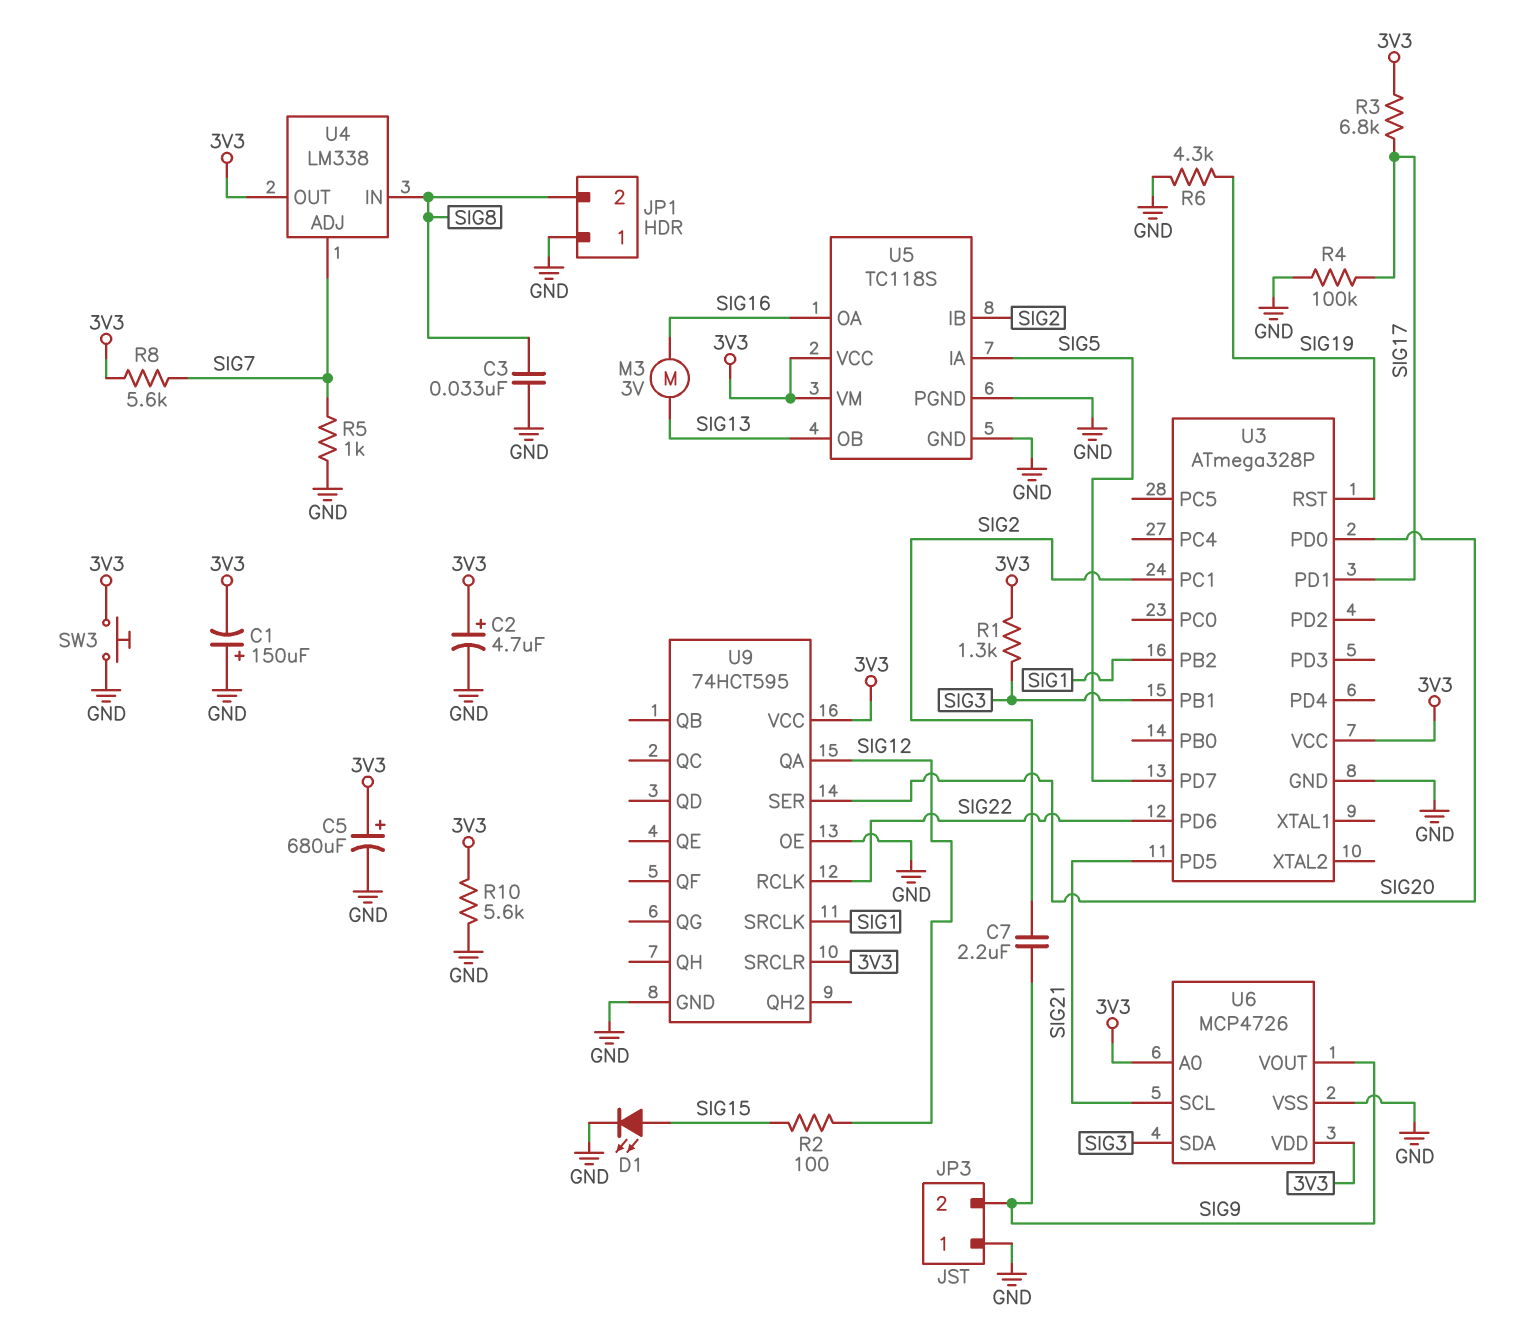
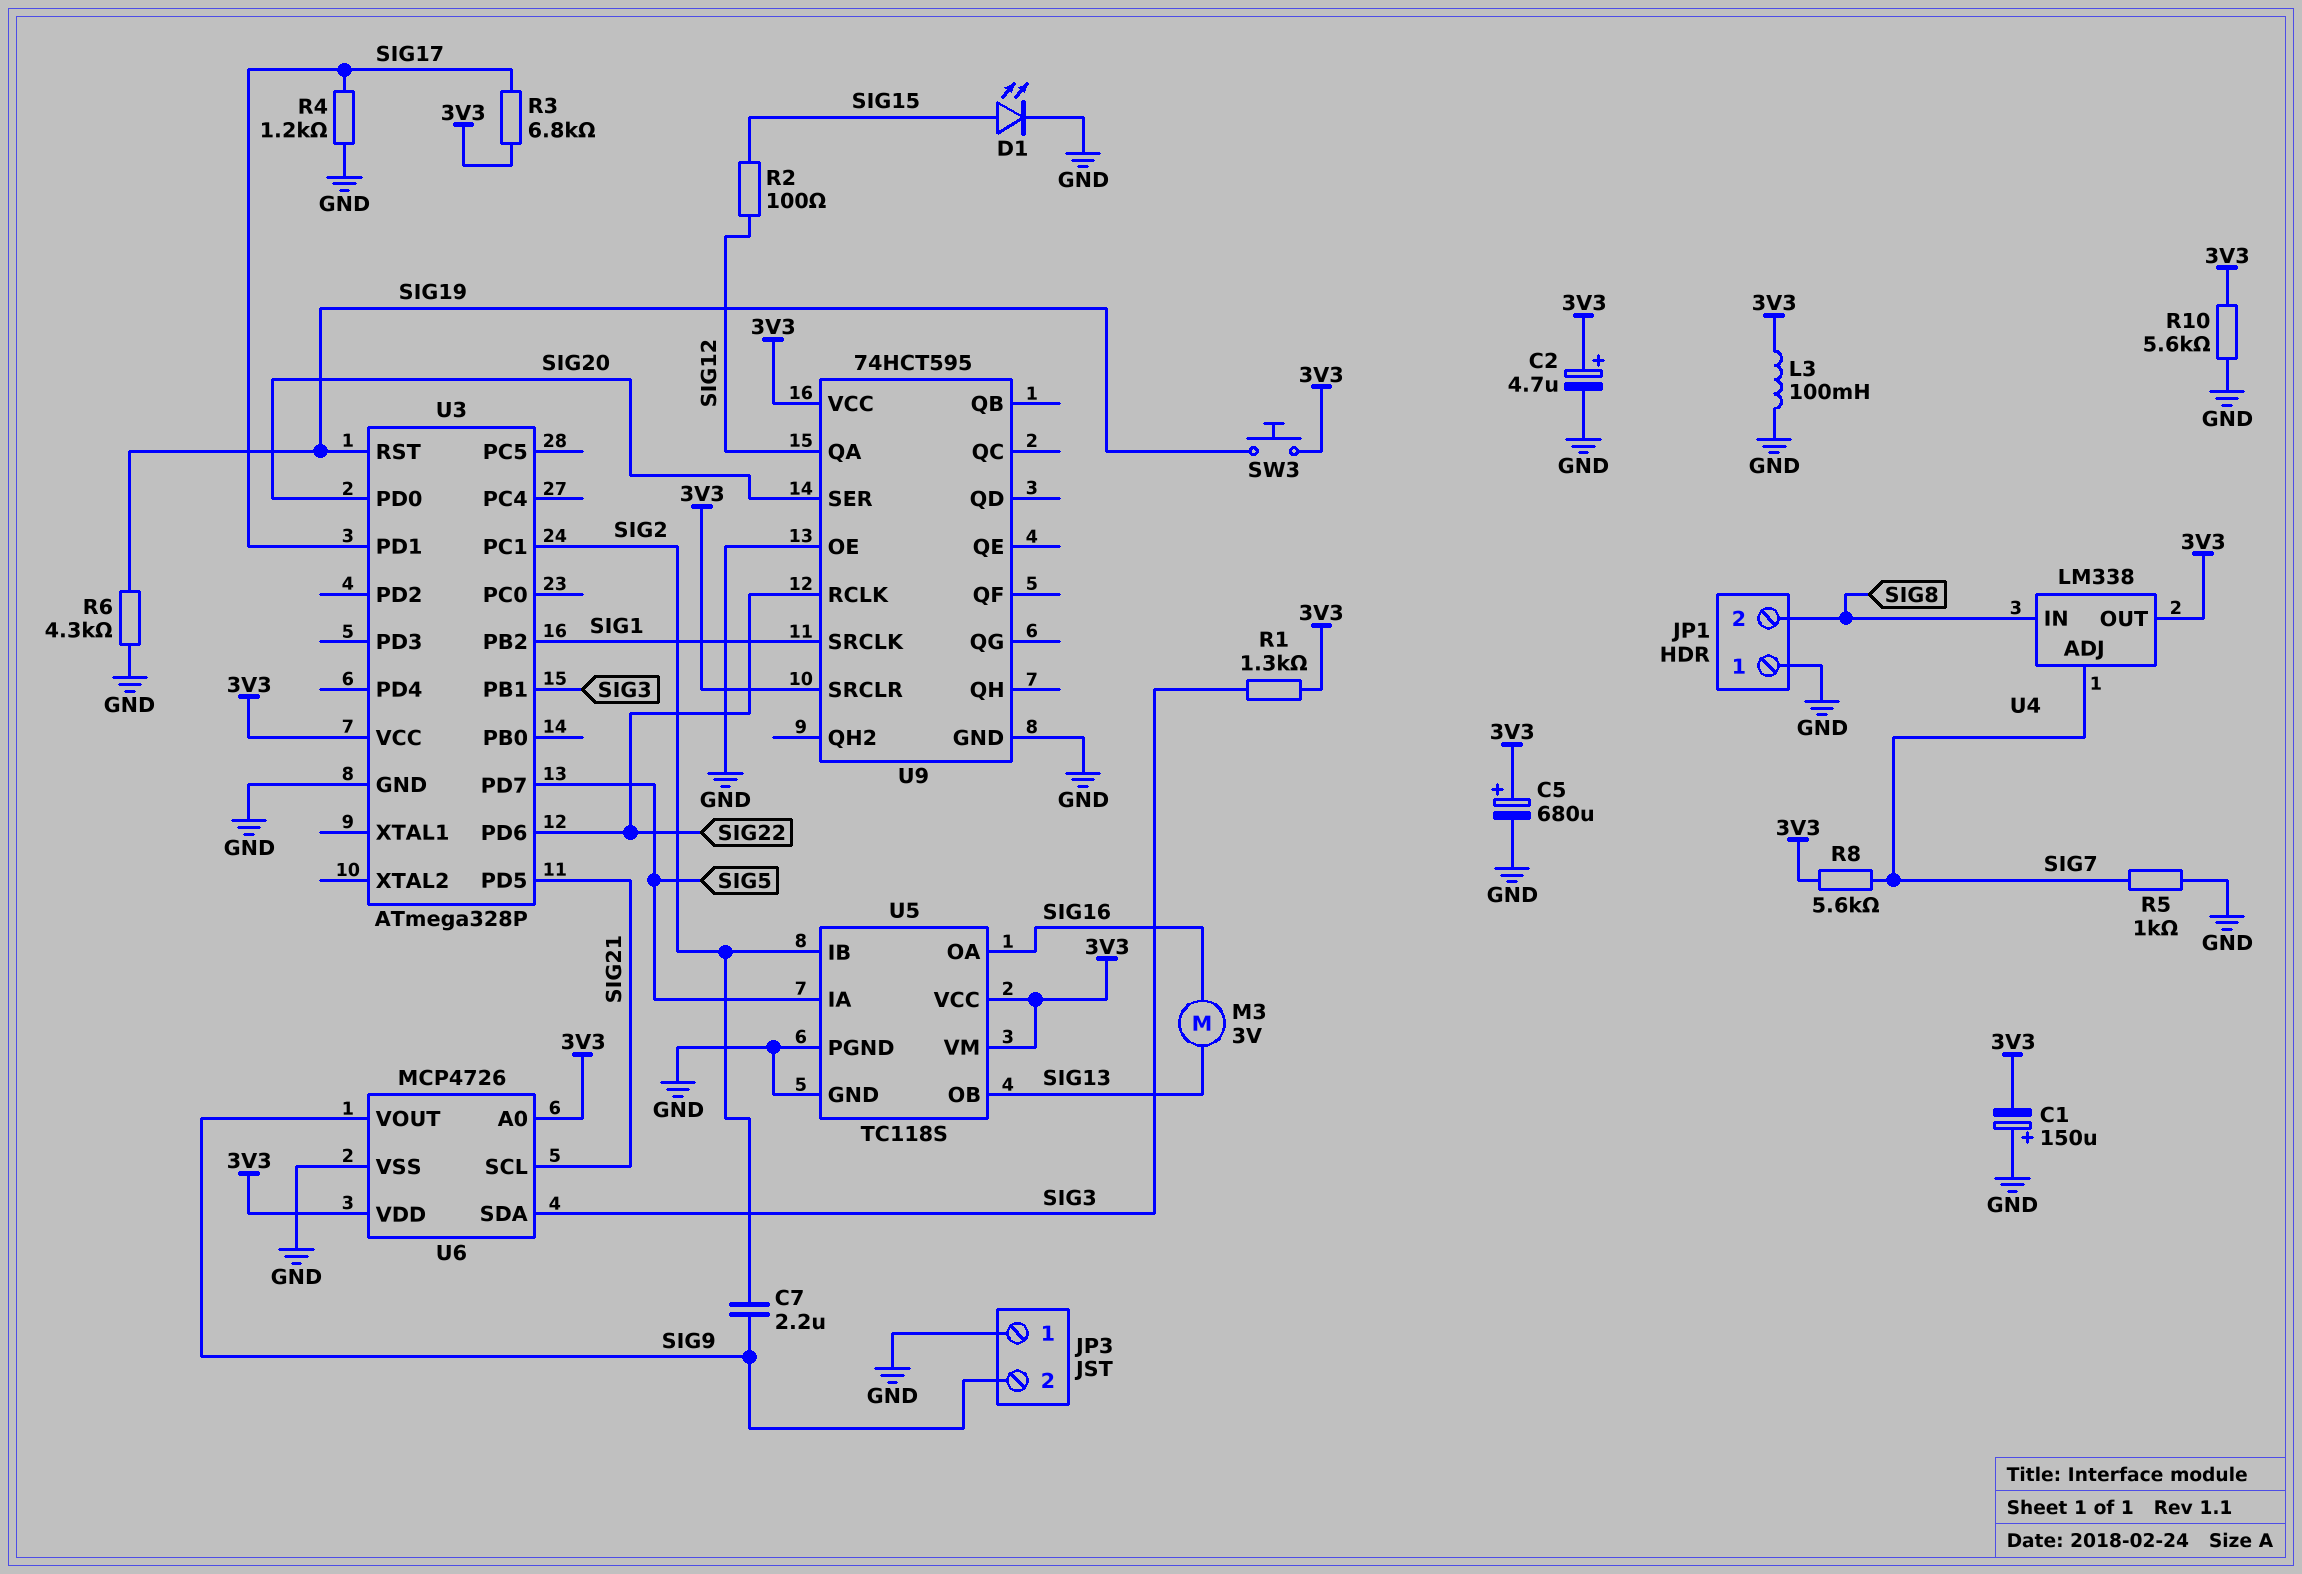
C3: 33nF (GND, SIG8) -> none
L3: none -> 100mH (3V3, GND)
R4: 100k (GND, SIG17) -> 1.2k (GND, SIG17)
SW3: button (3V3, GND) -> button (3V3, SIG19)

